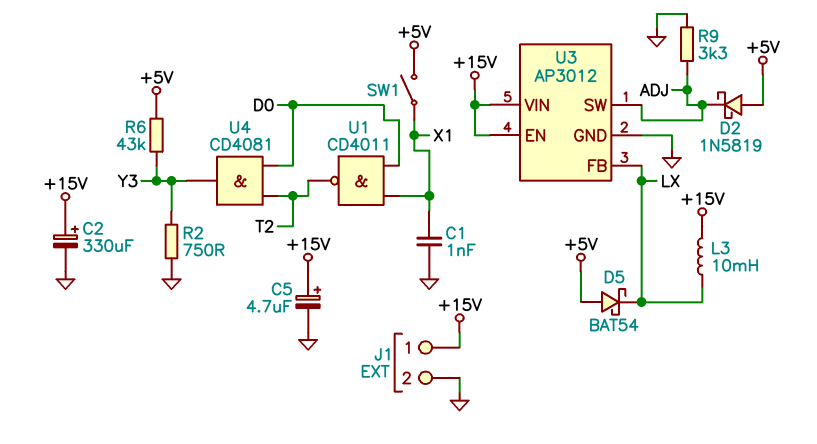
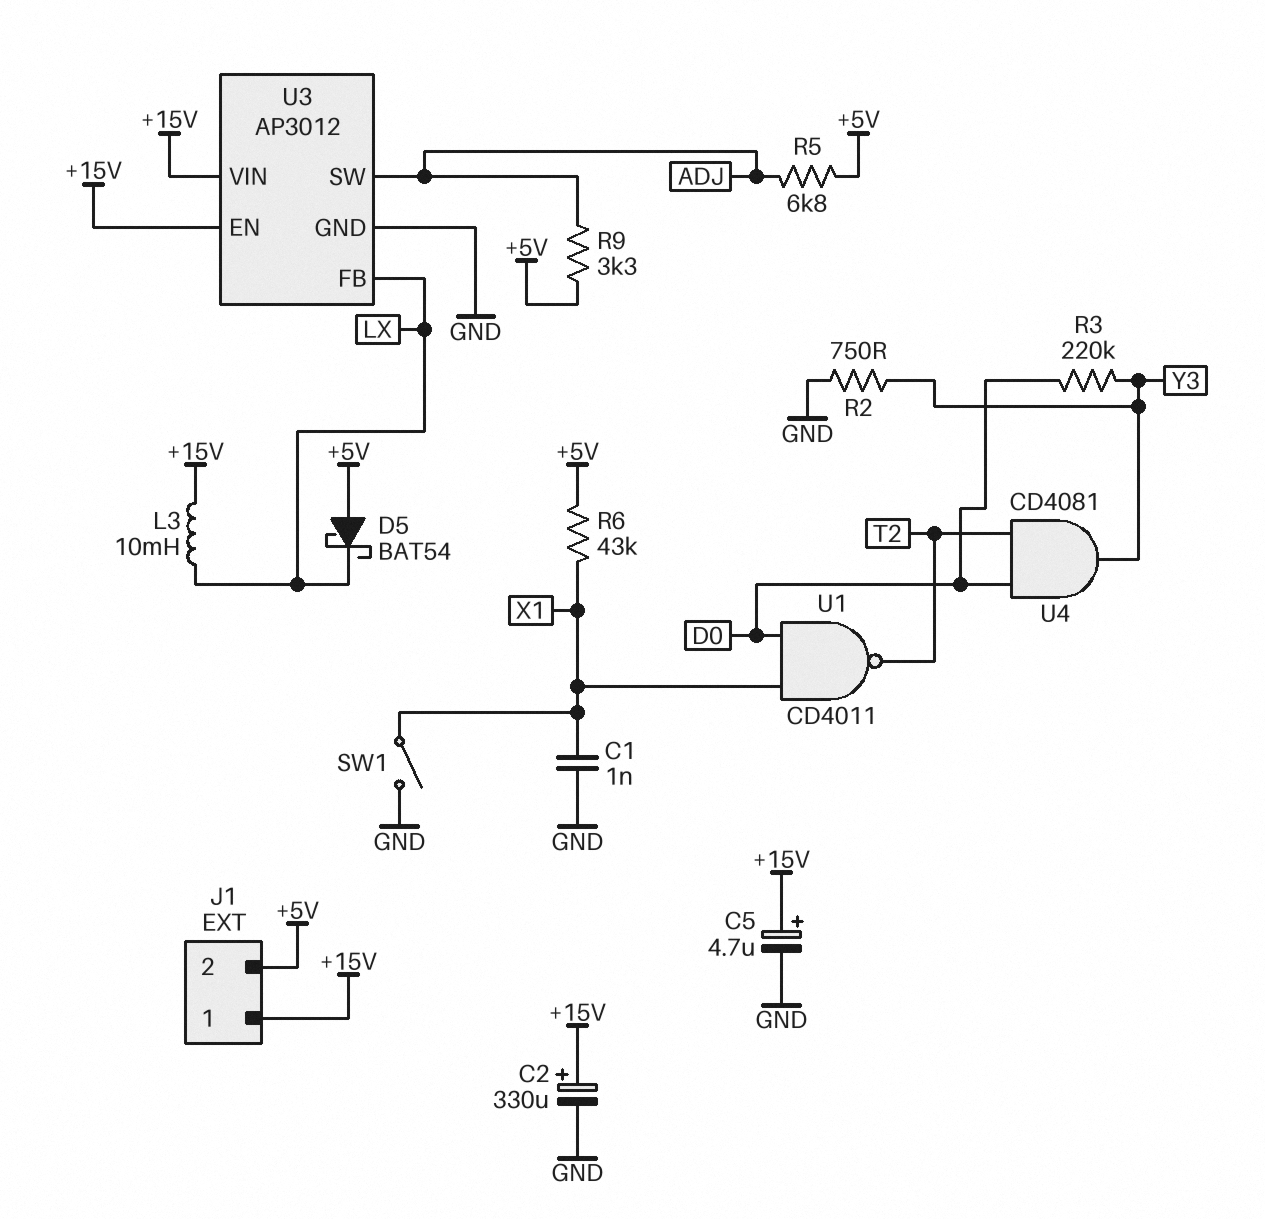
D2: schottky 1N5819 (A +5V, K ADJ) -> none
J1 pin 2: GND -> +5V
R3: none -> 220k (D0, Y3)
R5: none -> 6.8k (+5V, ADJ)
R6: 43k (+5V, Y3) -> 43k (+5V, X1)
R9: 3.3k (ADJ, GND) -> 3.3k (+5V, ADJ)
SW1: switch (+5V, X1) -> switch (GND, X1)

